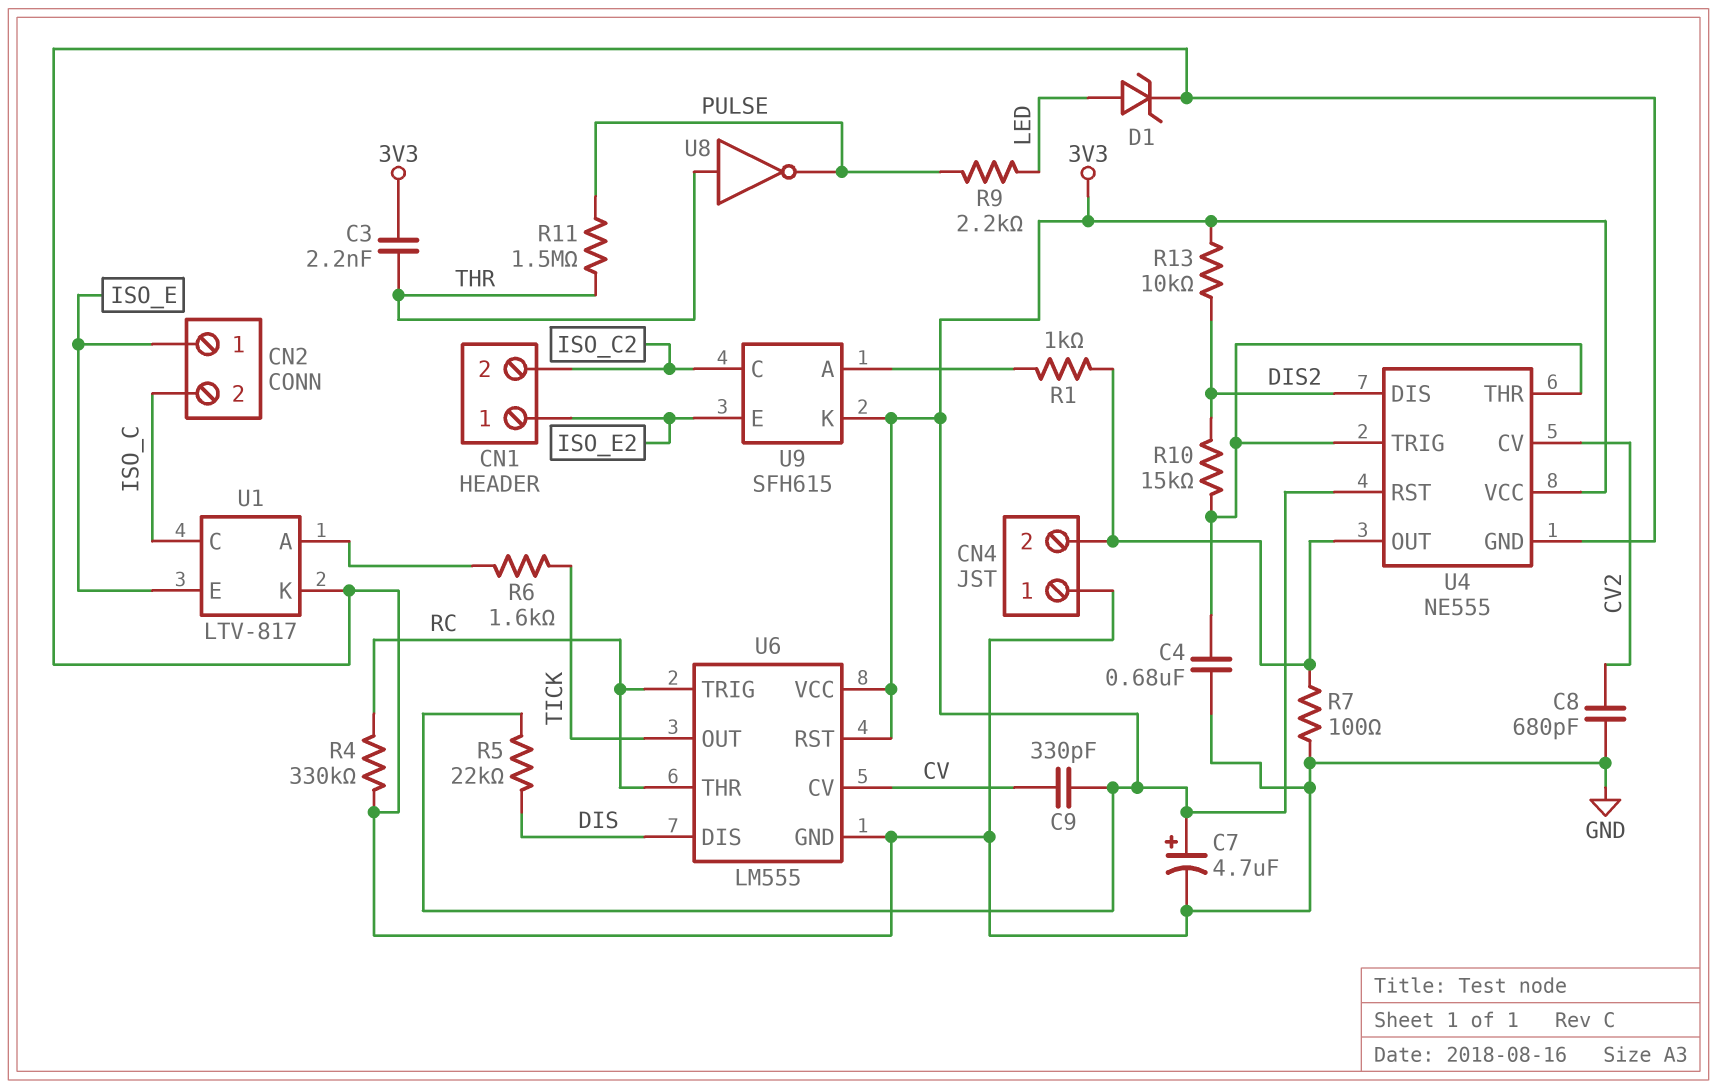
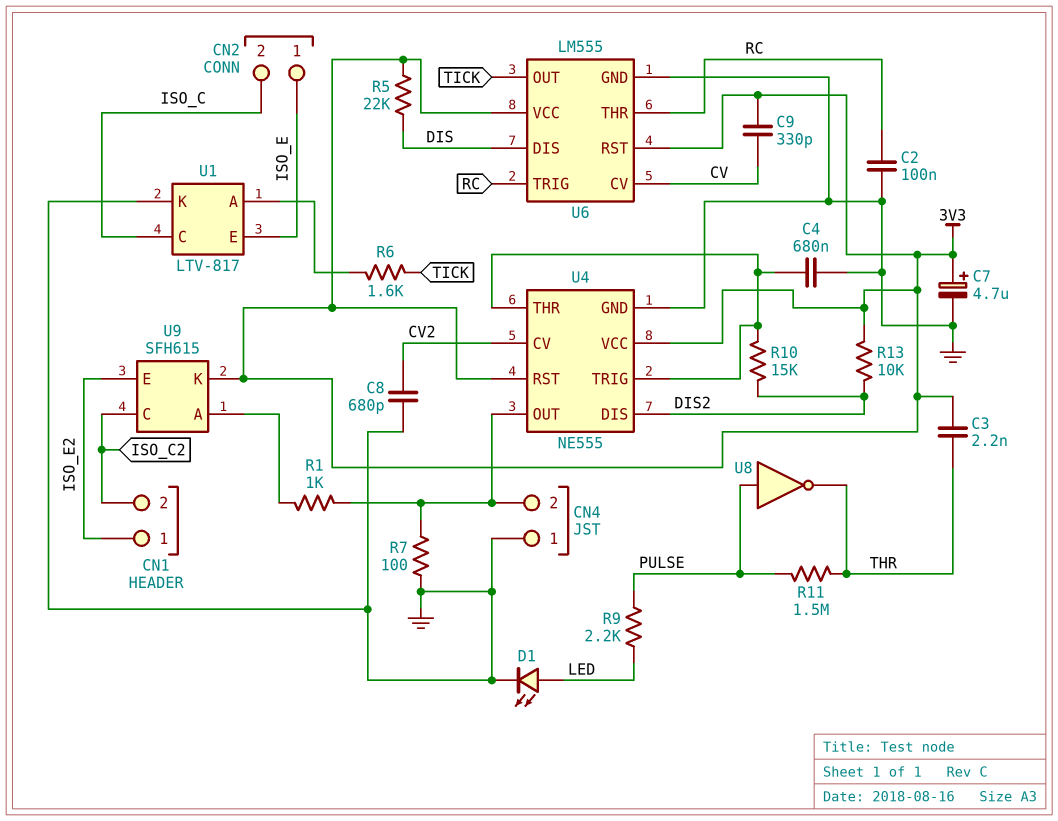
C2: none -> 100nF (GND, RC)
D1: zener (A LED, K GND) -> LED (A LED, K GND)
R4: 330k (GND, RC) -> none
U8: NOT (in THR, out PULSE) -> NOT (in PULSE, out THR)

